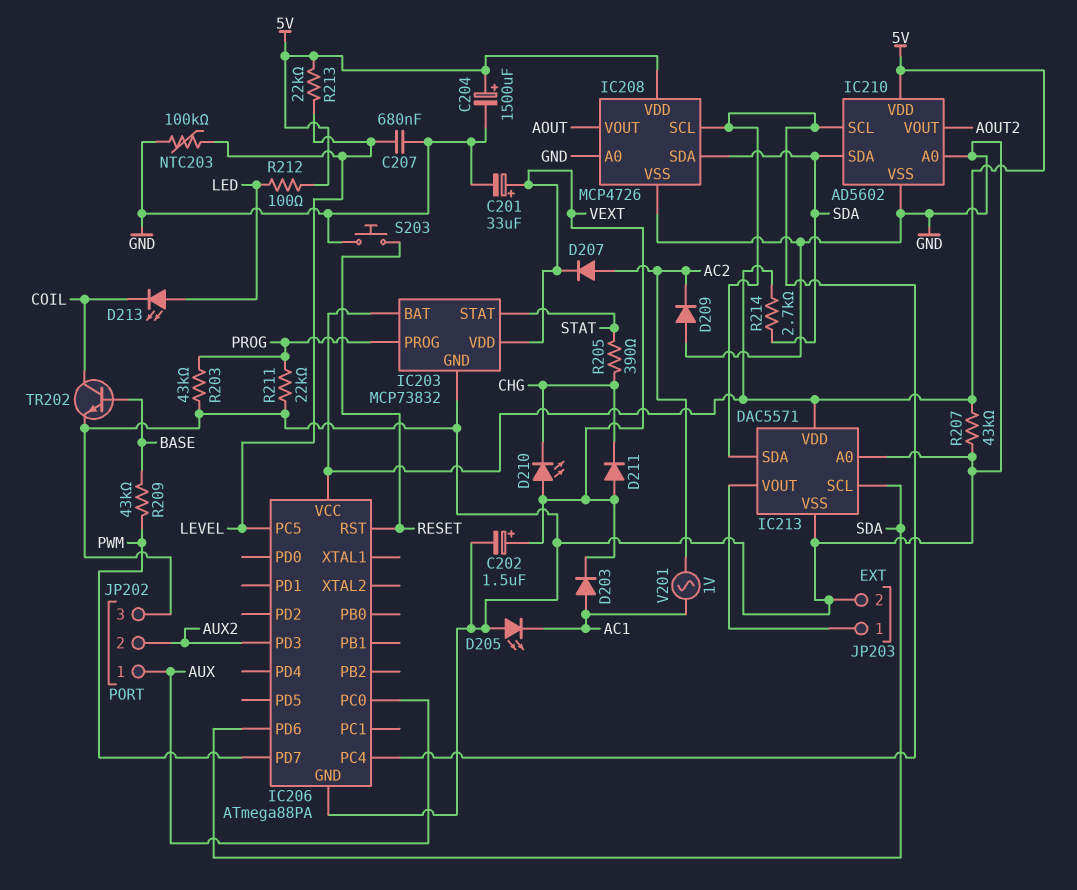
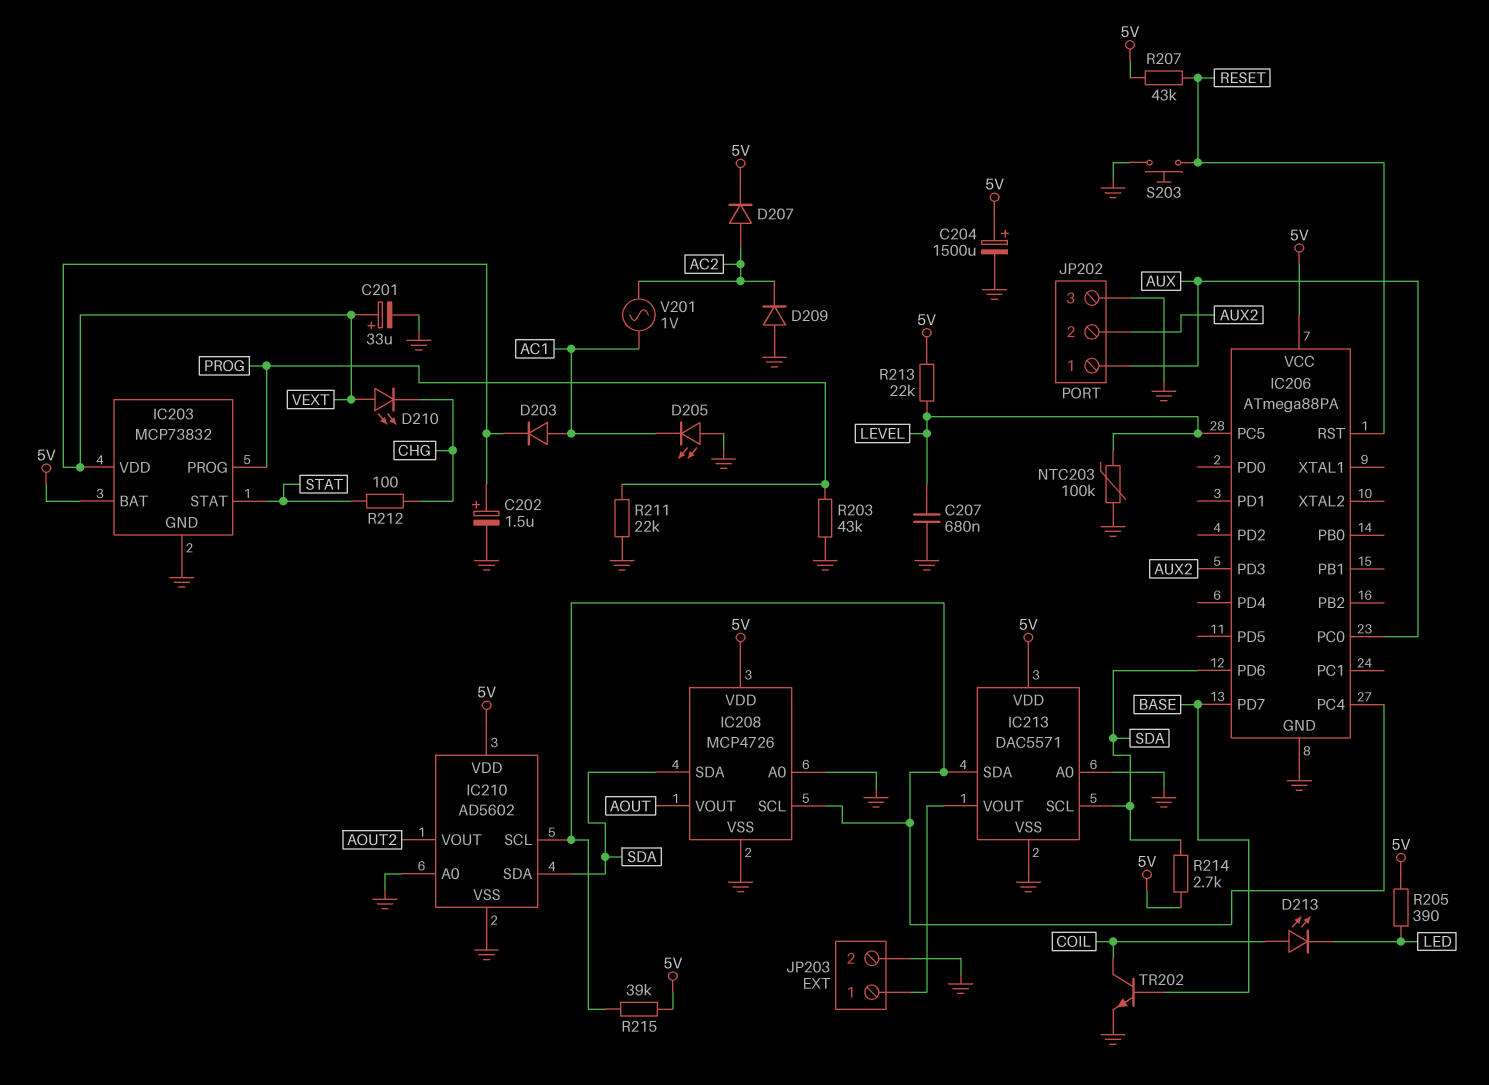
D207: diode (A AC2, K VEXT) -> diode (A AC2, K 5V)
D211: diode (A VEXT, K CHG) -> none
D213: LED (A LED, K COIL) -> LED (A COIL, K LED)
IC206 pin PD7: PWM -> BASE
R205: 390 (CHG, STAT) -> 390 (5V, LED)
R207: 43k (5V, GND) -> 43k (5V, RESET)
R209: 43k (BASE, PWM) -> none
R212: 100 (5V, LED) -> 100 (CHG, STAT)
R215: none -> 39k (5V, IC206/PC4)

